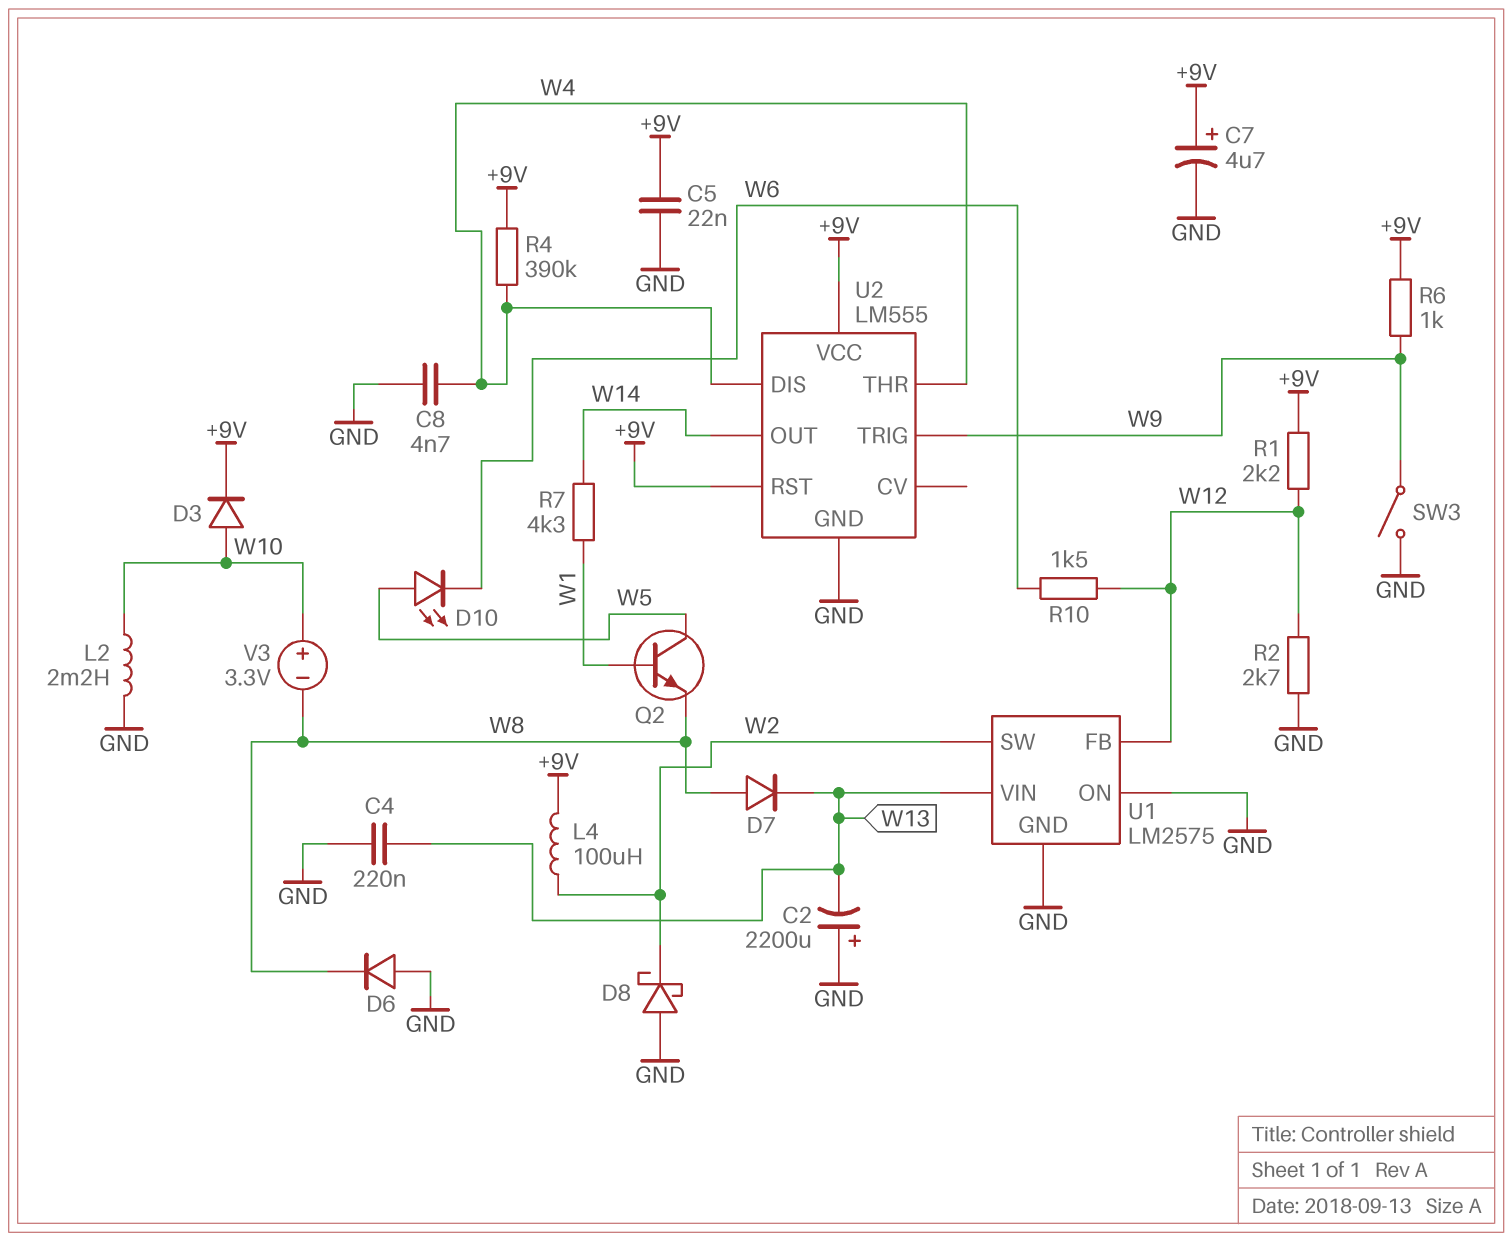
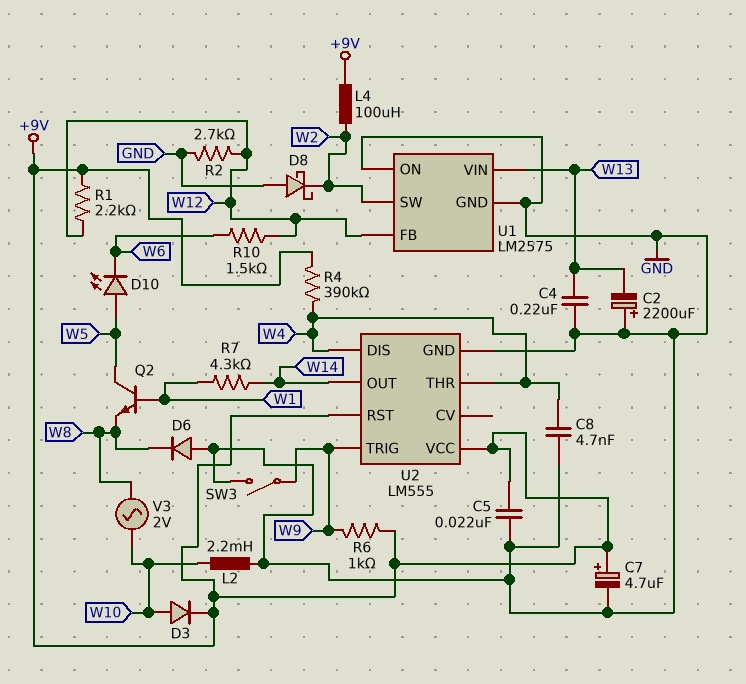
D7: diode (A W8, K W13) -> none
V3: 3.3V (plus W10, minus W8) -> AC 2V (W8, W10)

